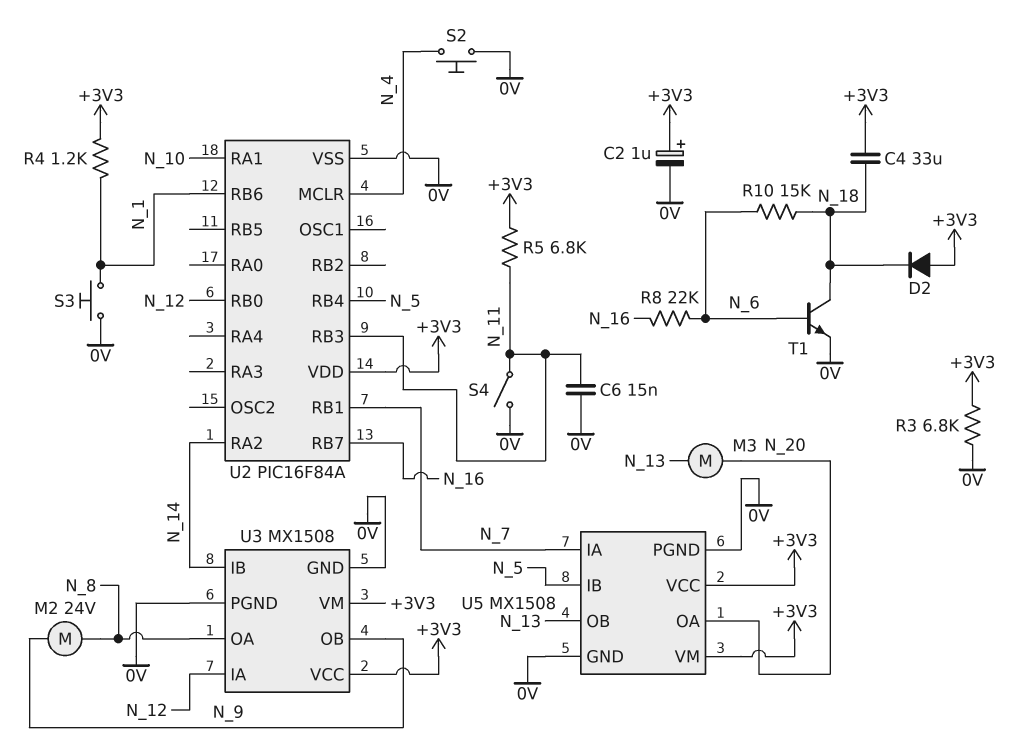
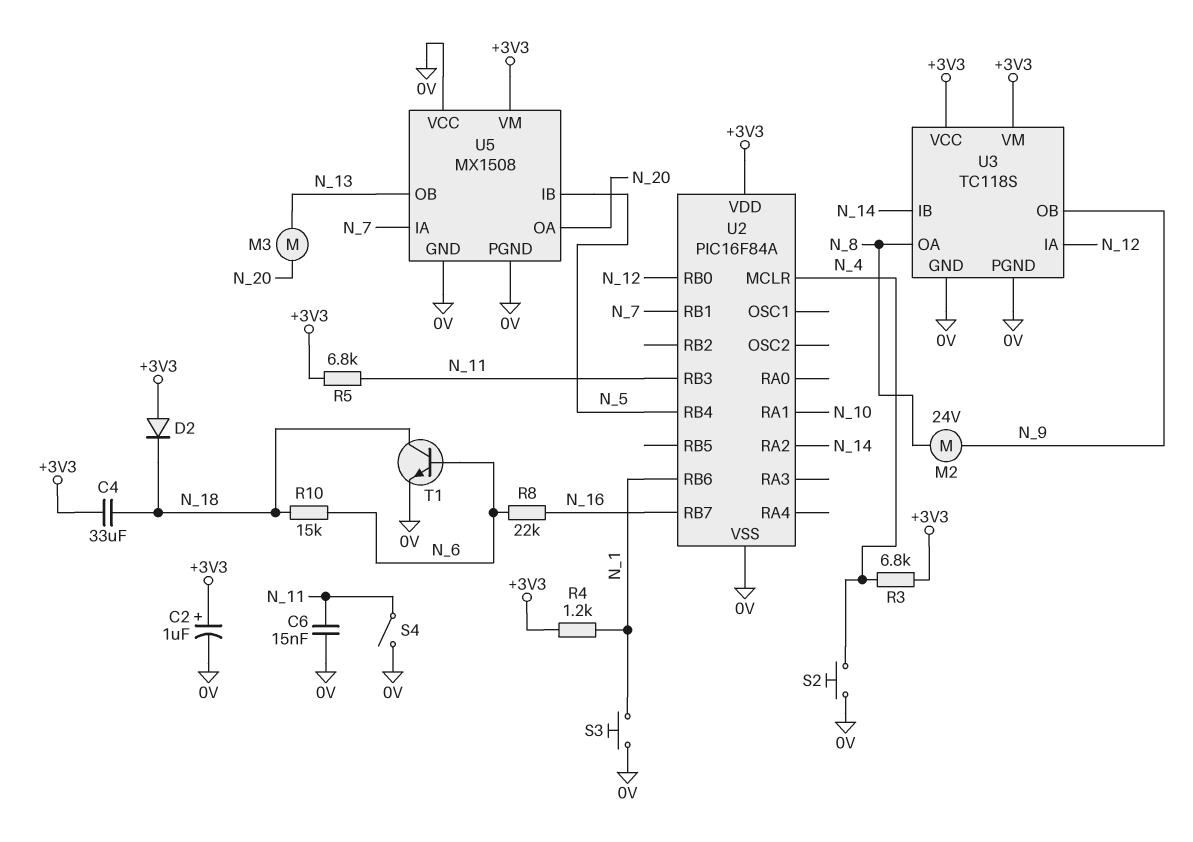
R3: 6.8k (+3V3, 0V) -> 6.8k (+3V3, N_4)
U3: MX1508 -> TC118S
U5 pin VCC: +3V3 -> 0V

